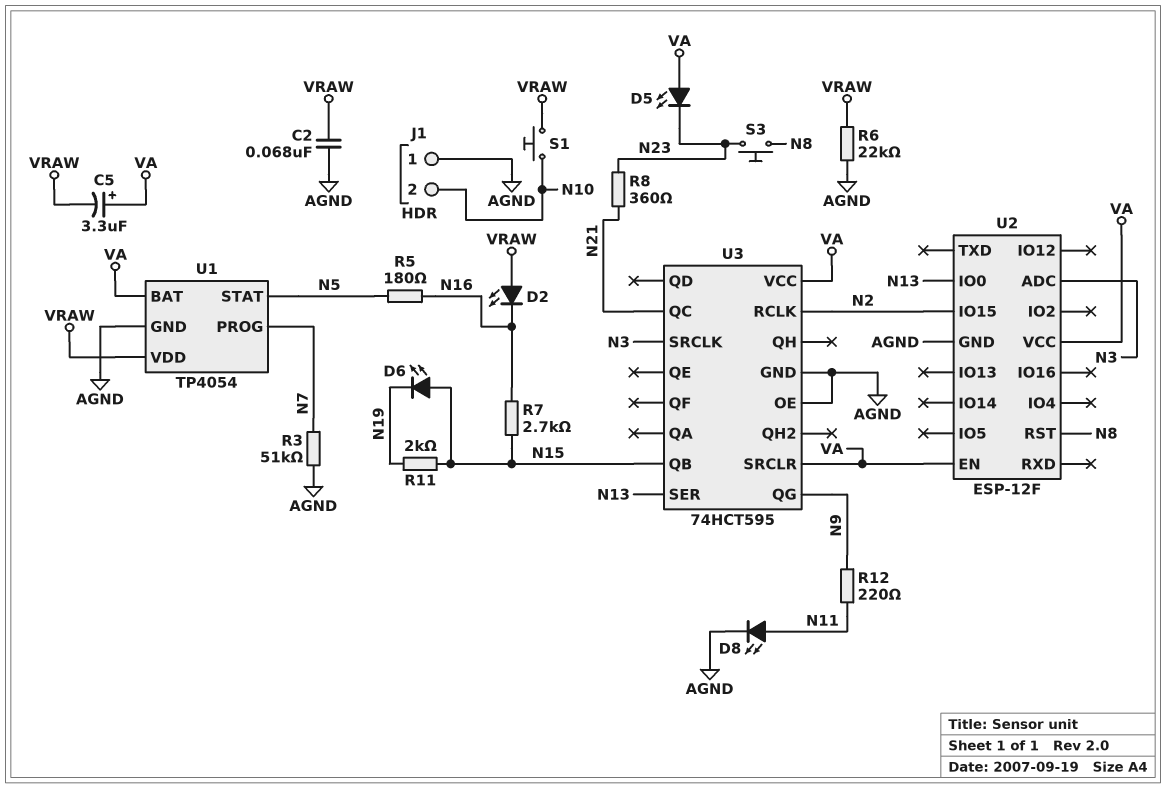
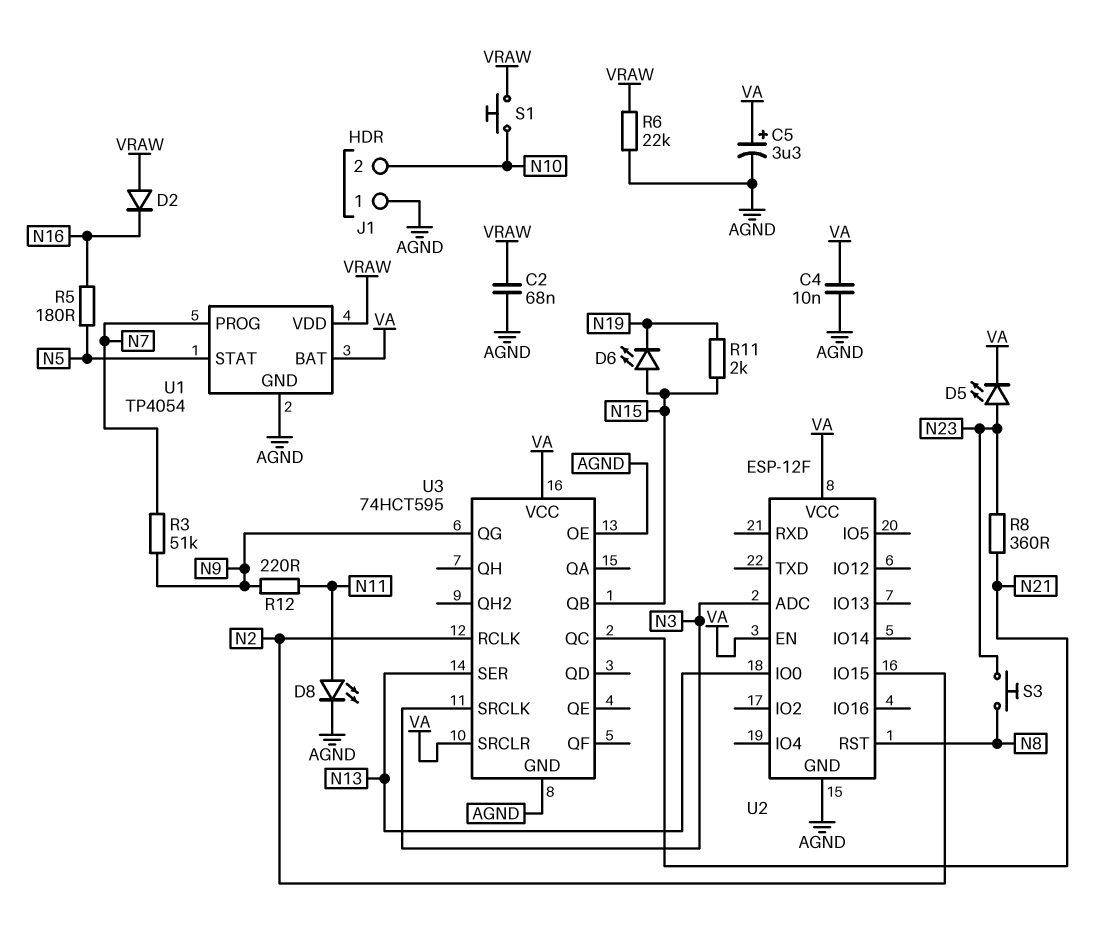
C4: none -> 10nF (AGND, VA)
C5: 3.3uF (plus VA, minus VRAW) -> 3.3uF (plus VA, minus AGND)
D2: LED (A VRAW, K N16) -> diode (A VRAW, K N16)
D5: LED (A VA, K N23) -> LED (A N23, K VA)
R3: 51k (AGND, N7) -> 51k (N7, N9)
R7: 2.7k (N15, N16) -> none

